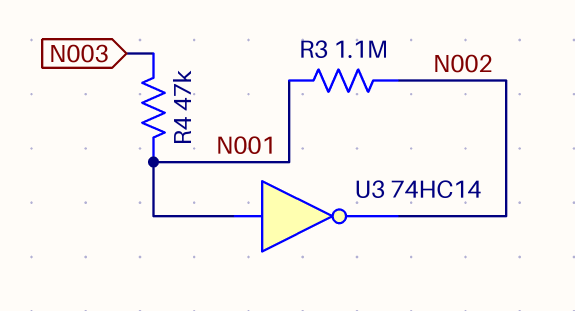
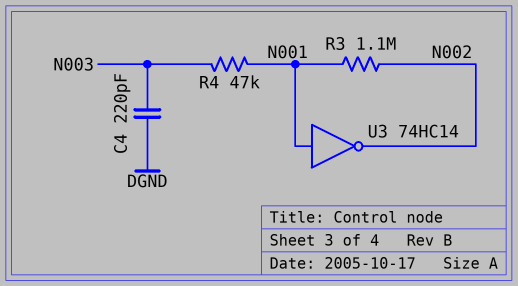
C4: none -> 220pF (DGND, N003)

